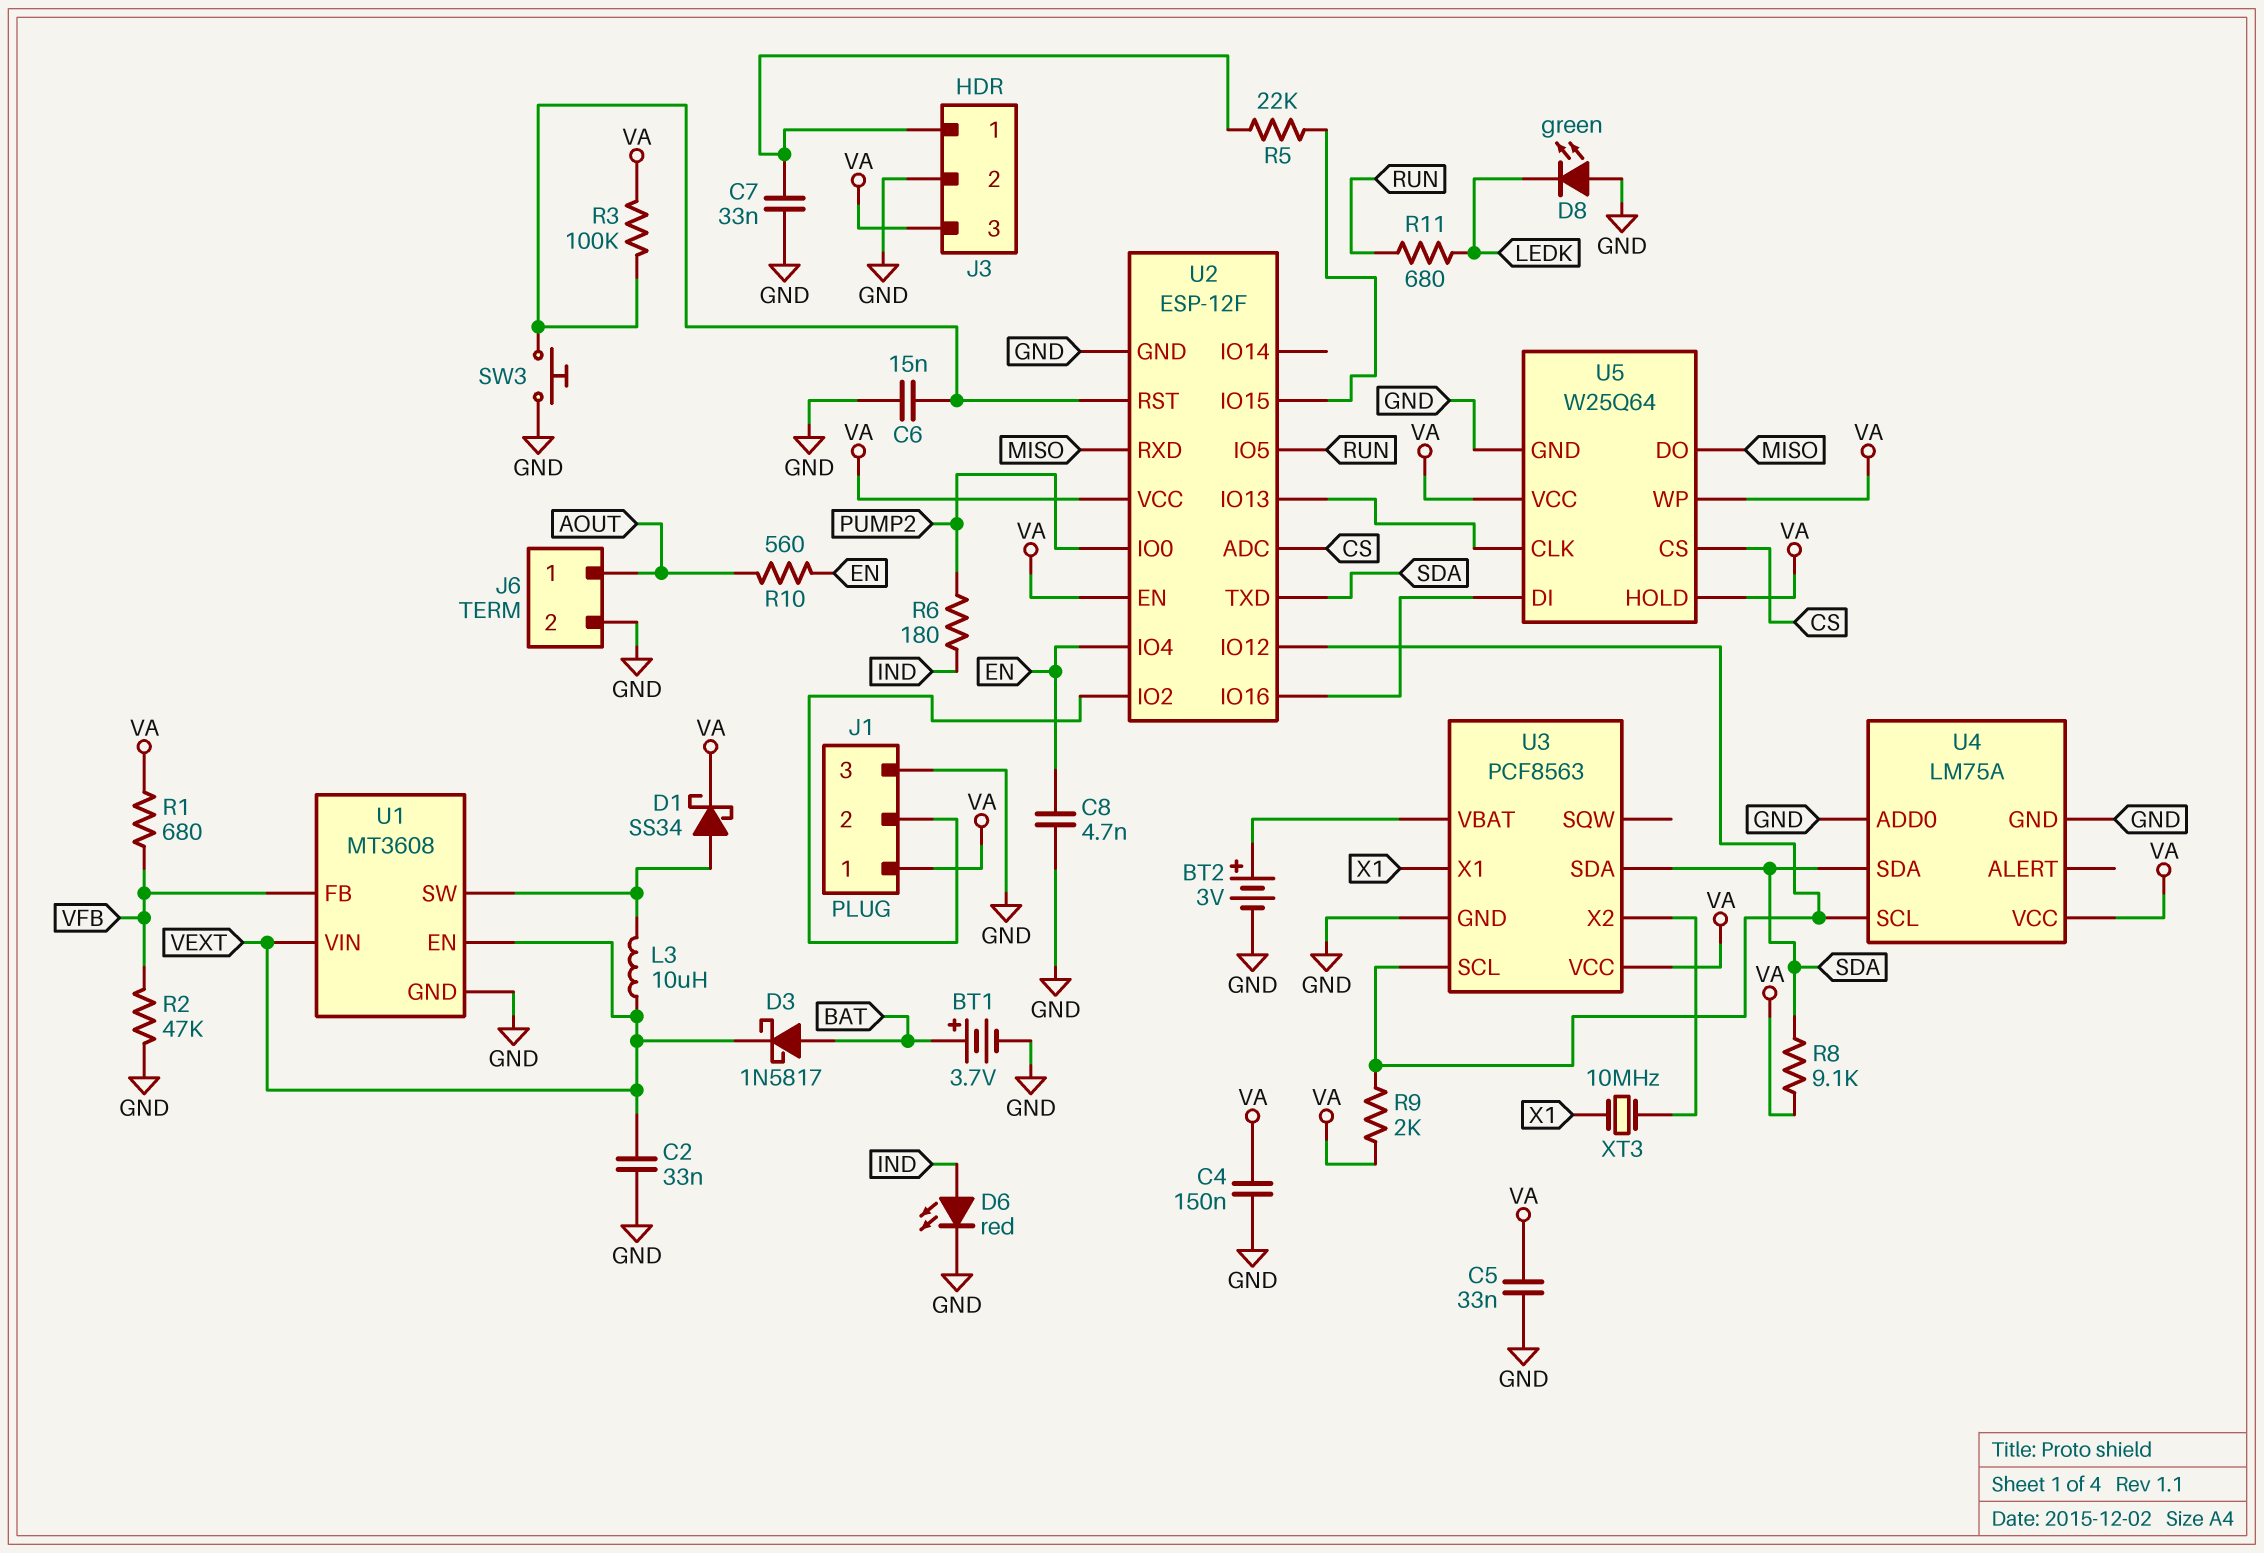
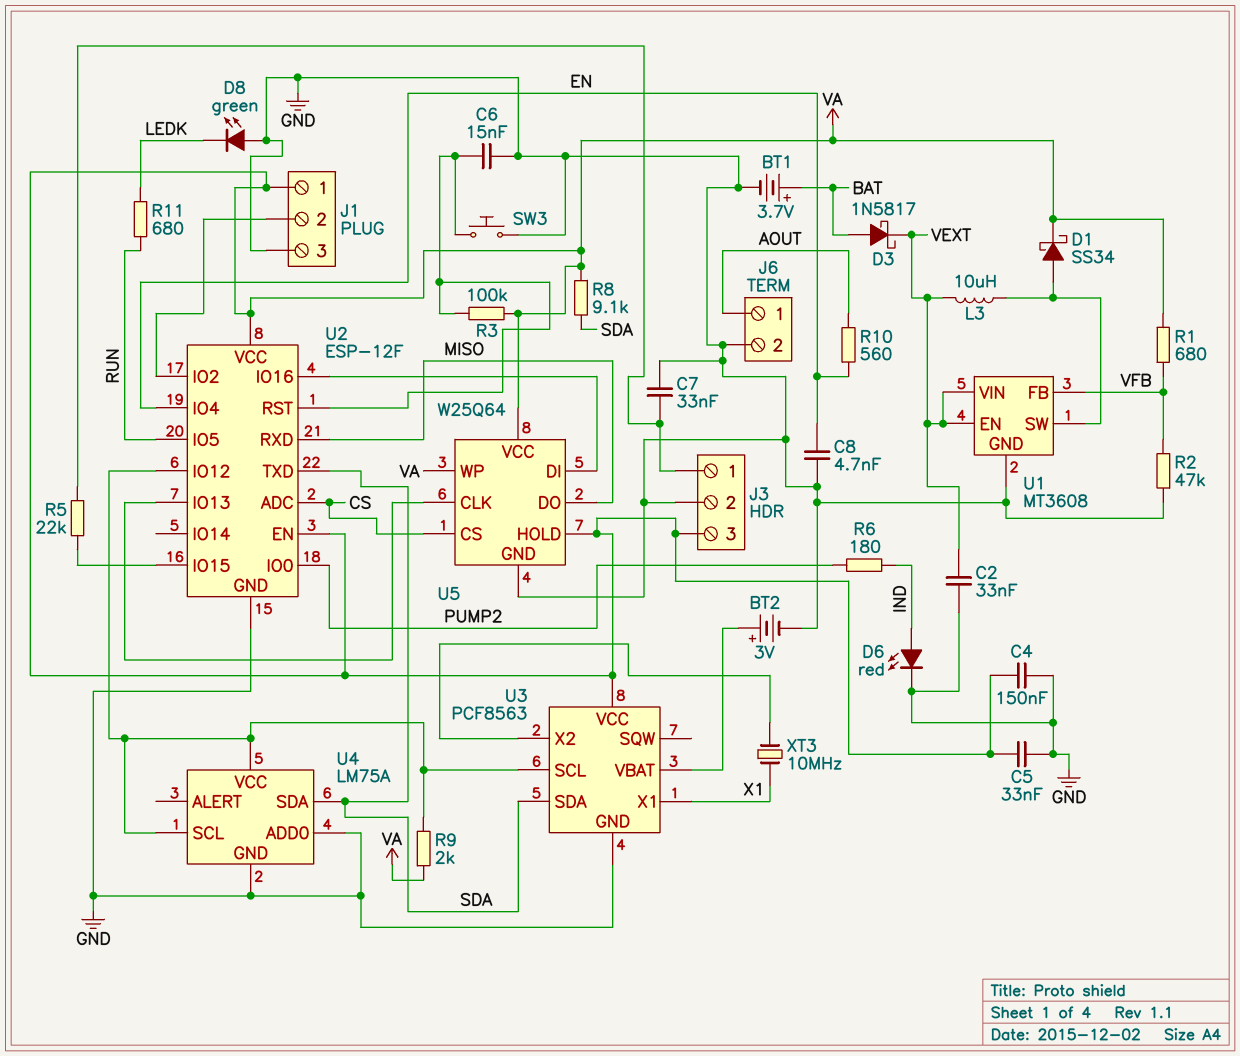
U4 pin VCC: VA -> U2/IO12

